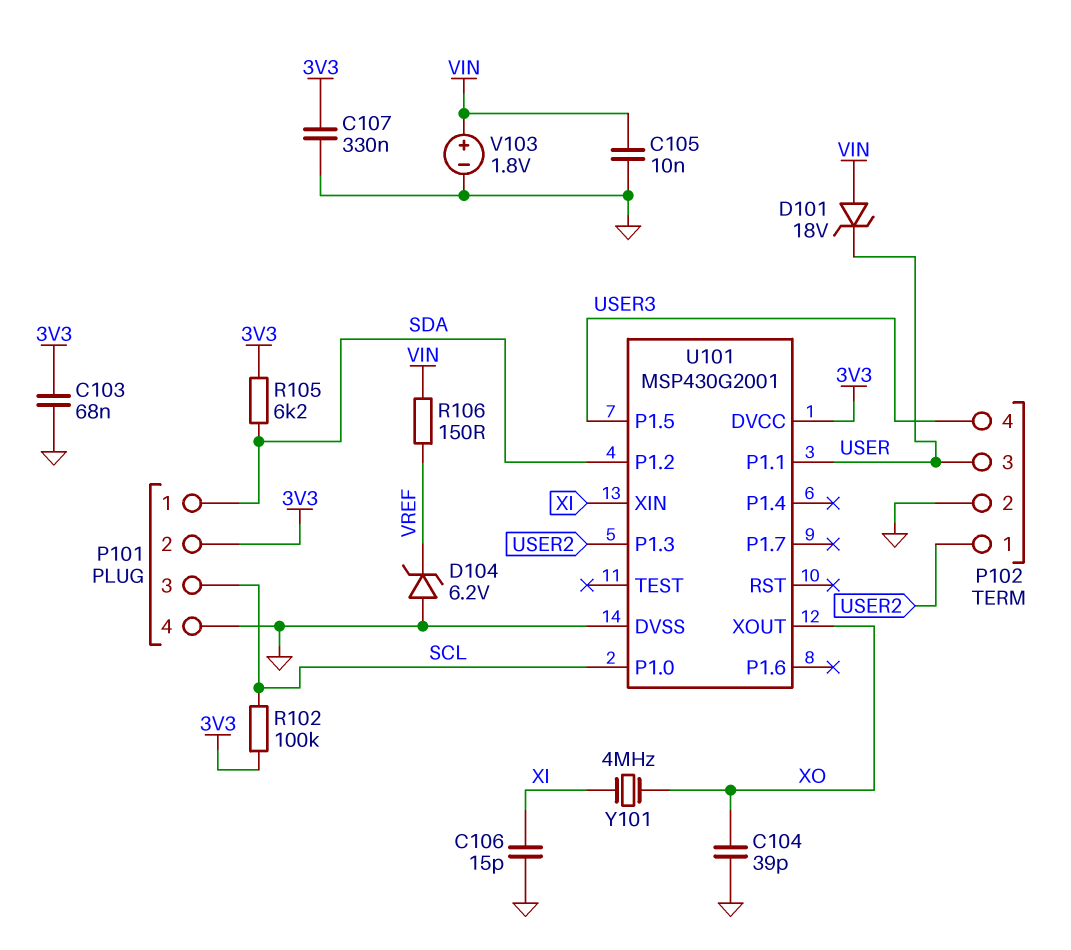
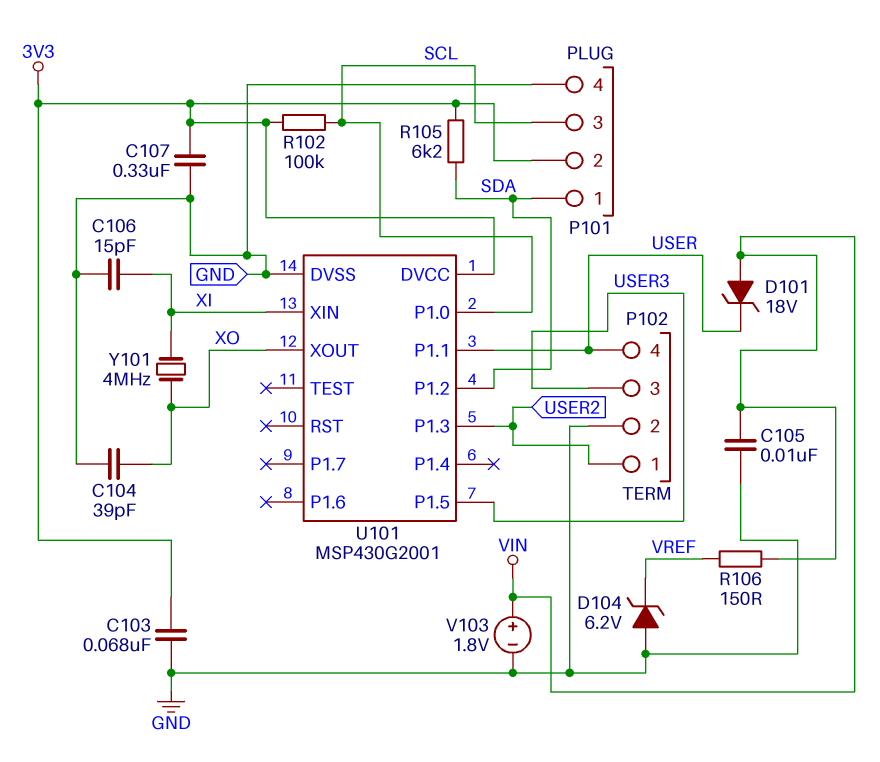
P102 pin 3: USER -> USER3
P102 pin 4: USER3 -> USER

